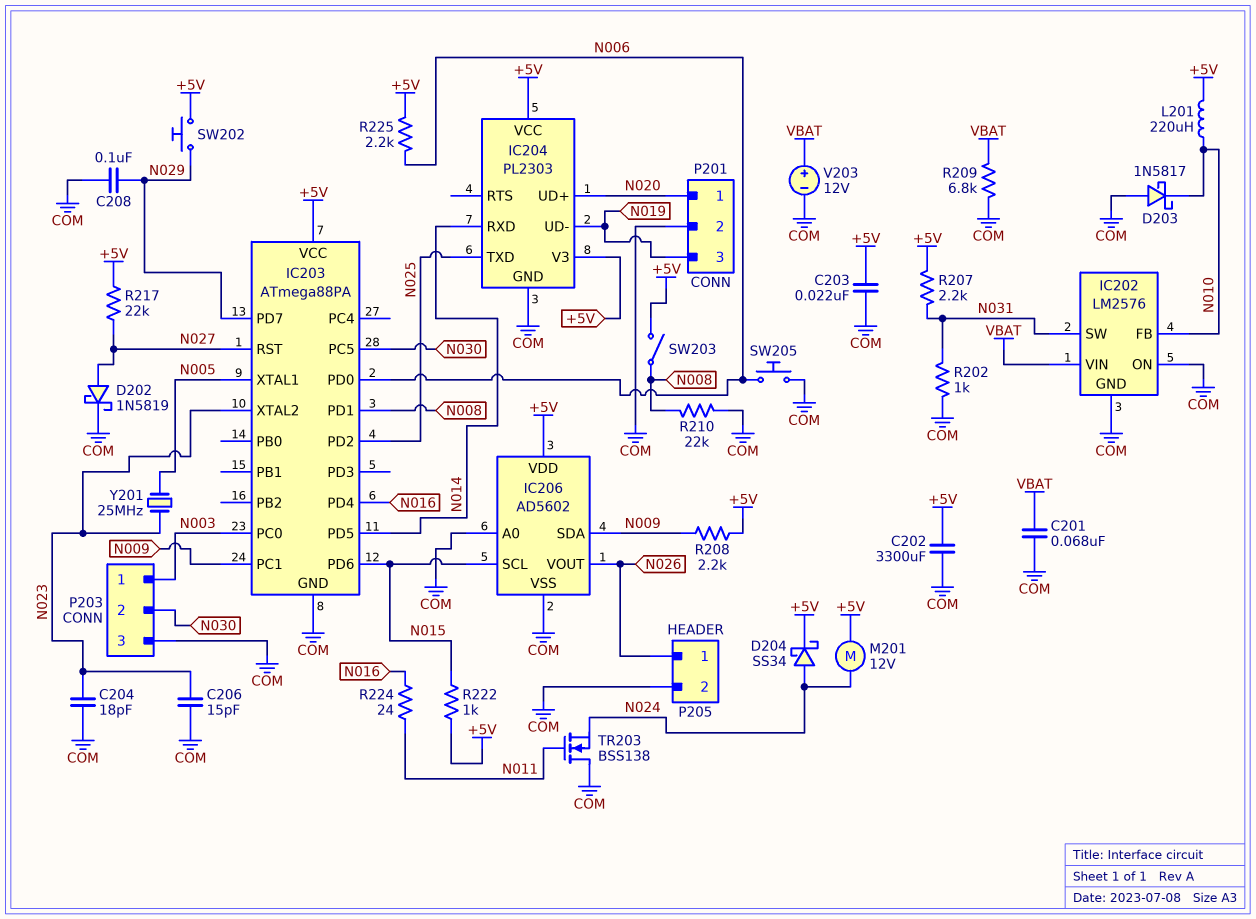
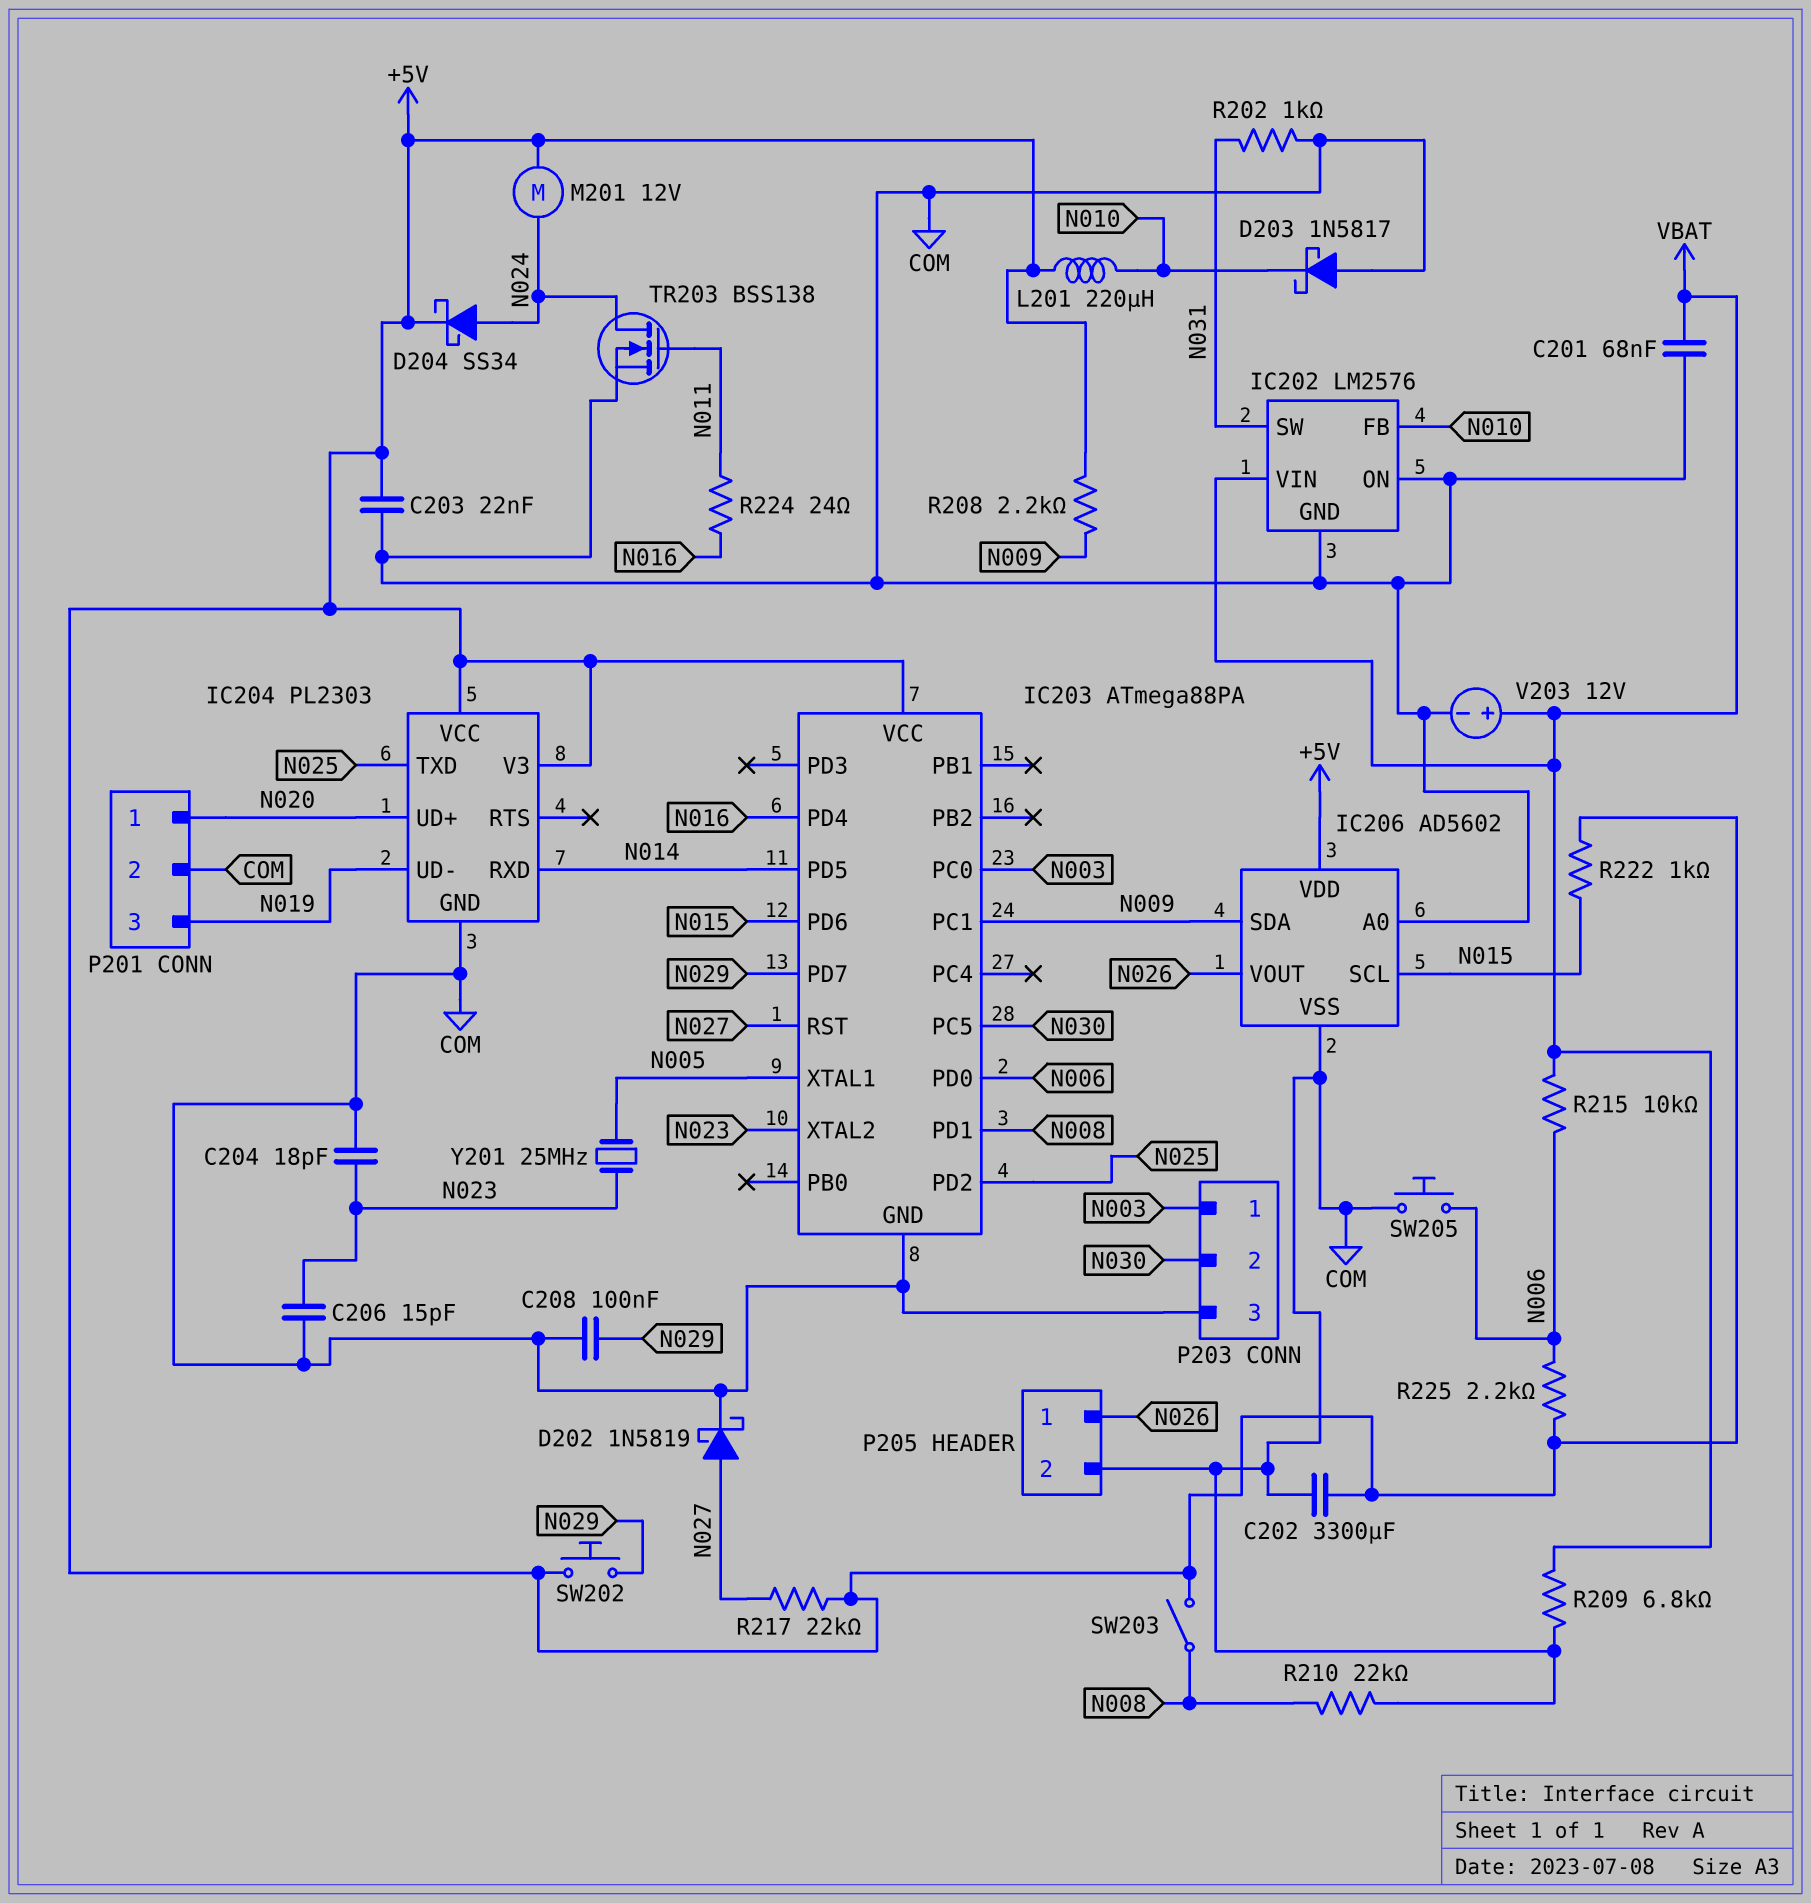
R207: 2.2k (+5V, N031) -> none
R215: none -> 10k (N006, VBAT)
TR203: NMOS BSS138 (G N011, D COM, S N024) -> NMOS BSS138 (G N011, D N024, S COM)

